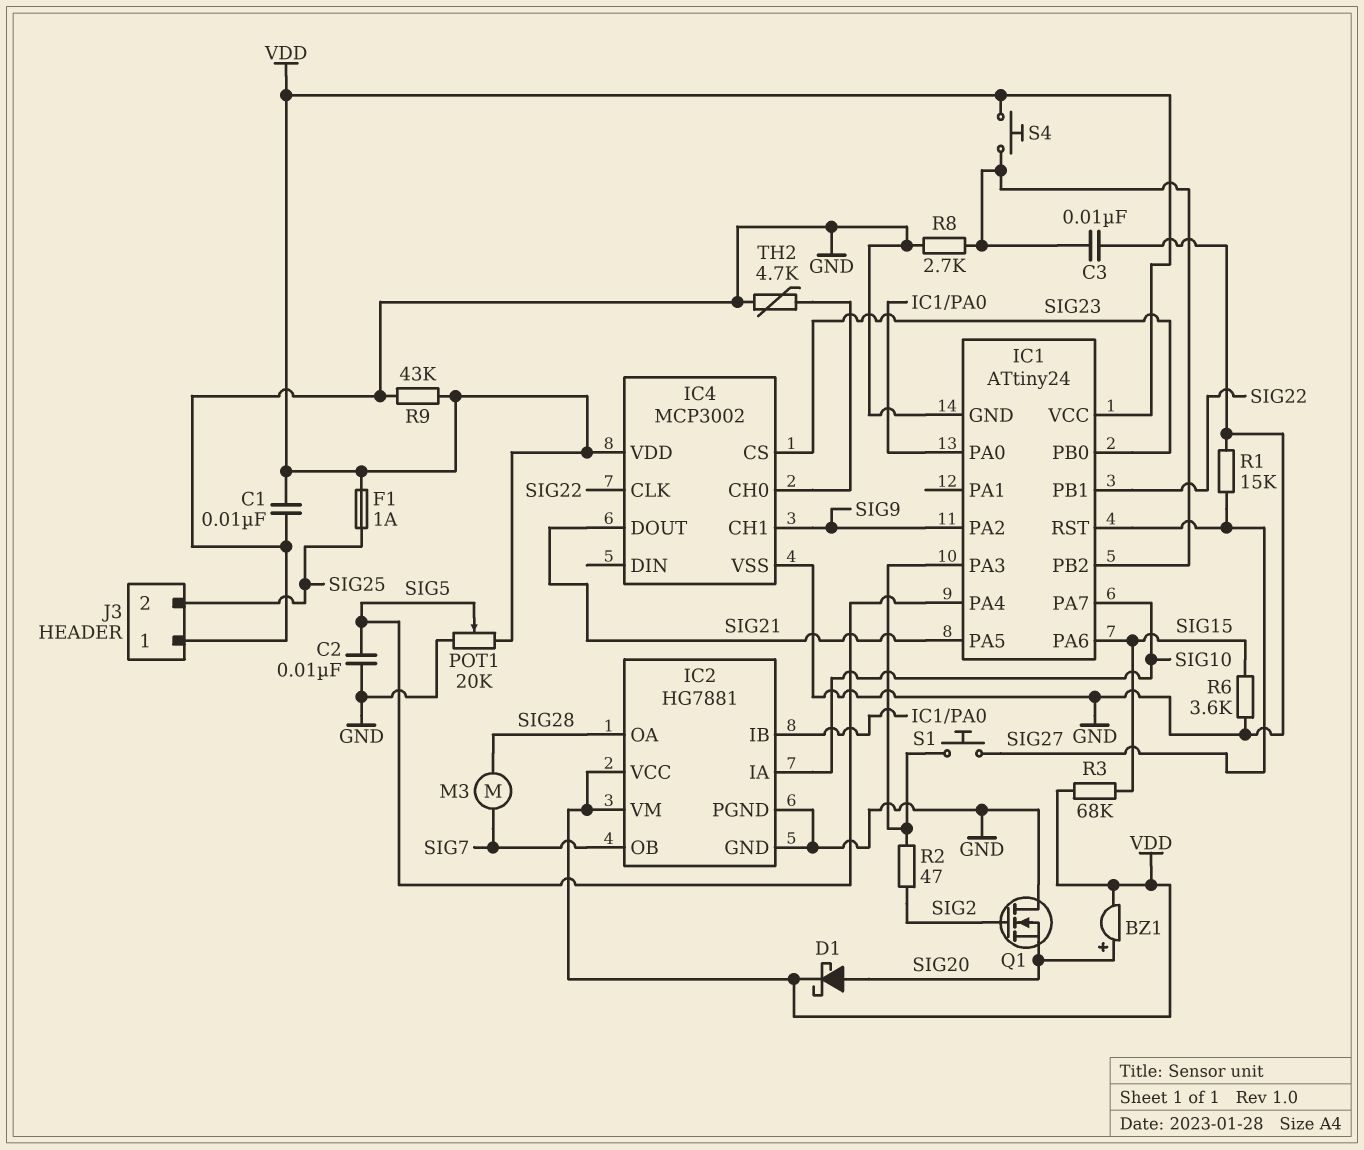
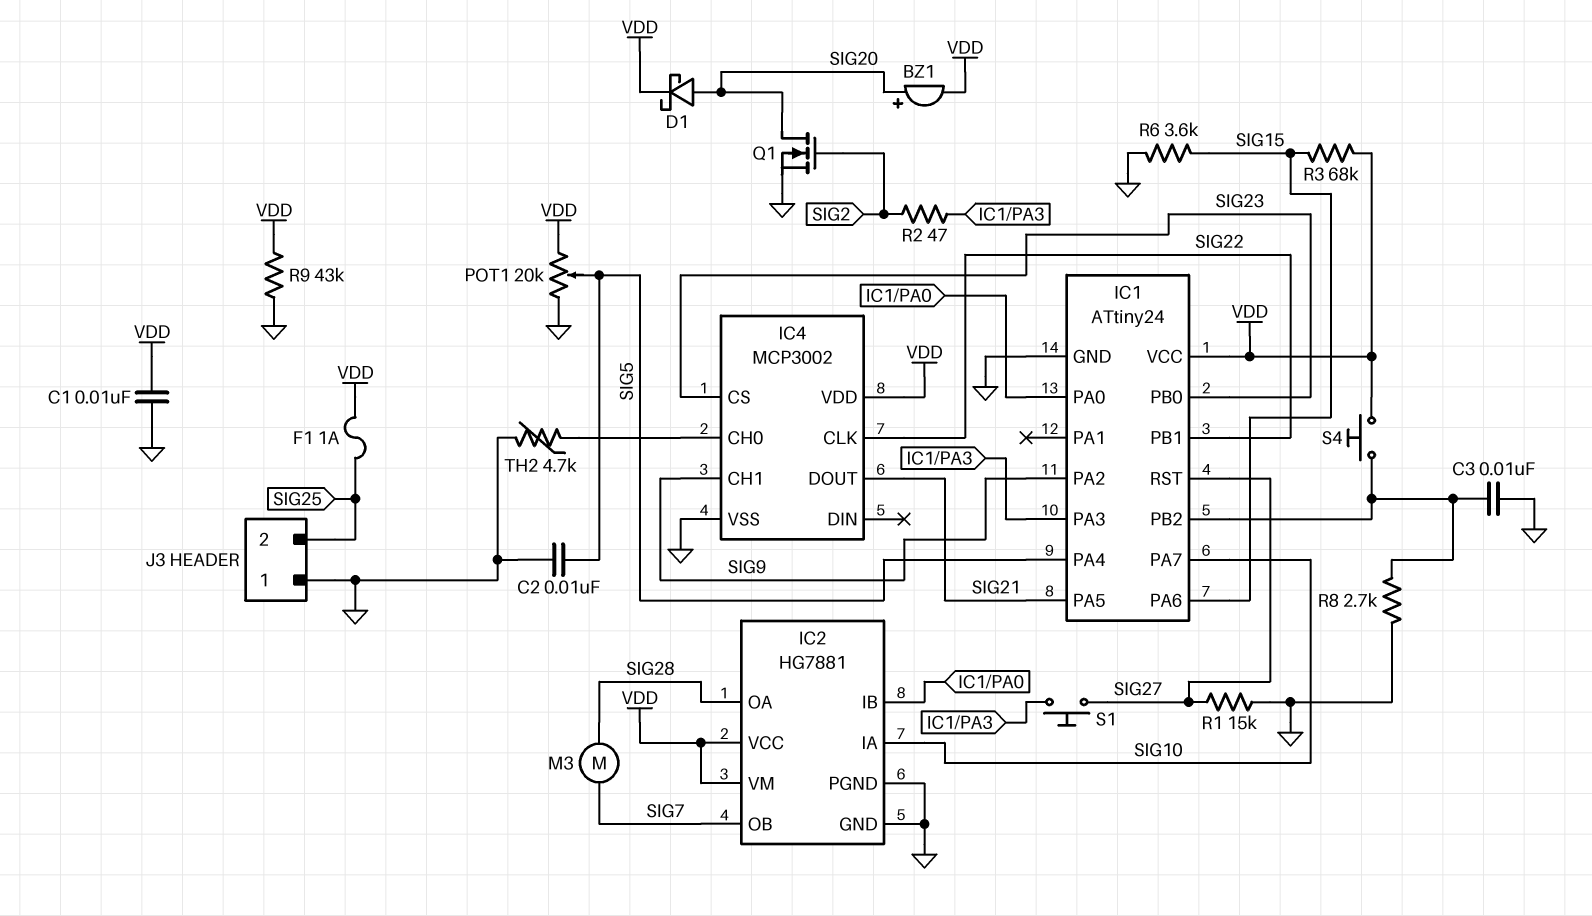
Q1: NMOS (G SIG2, D GND, S SIG20) -> NMOS (G SIG2, D SIG20, S GND)

